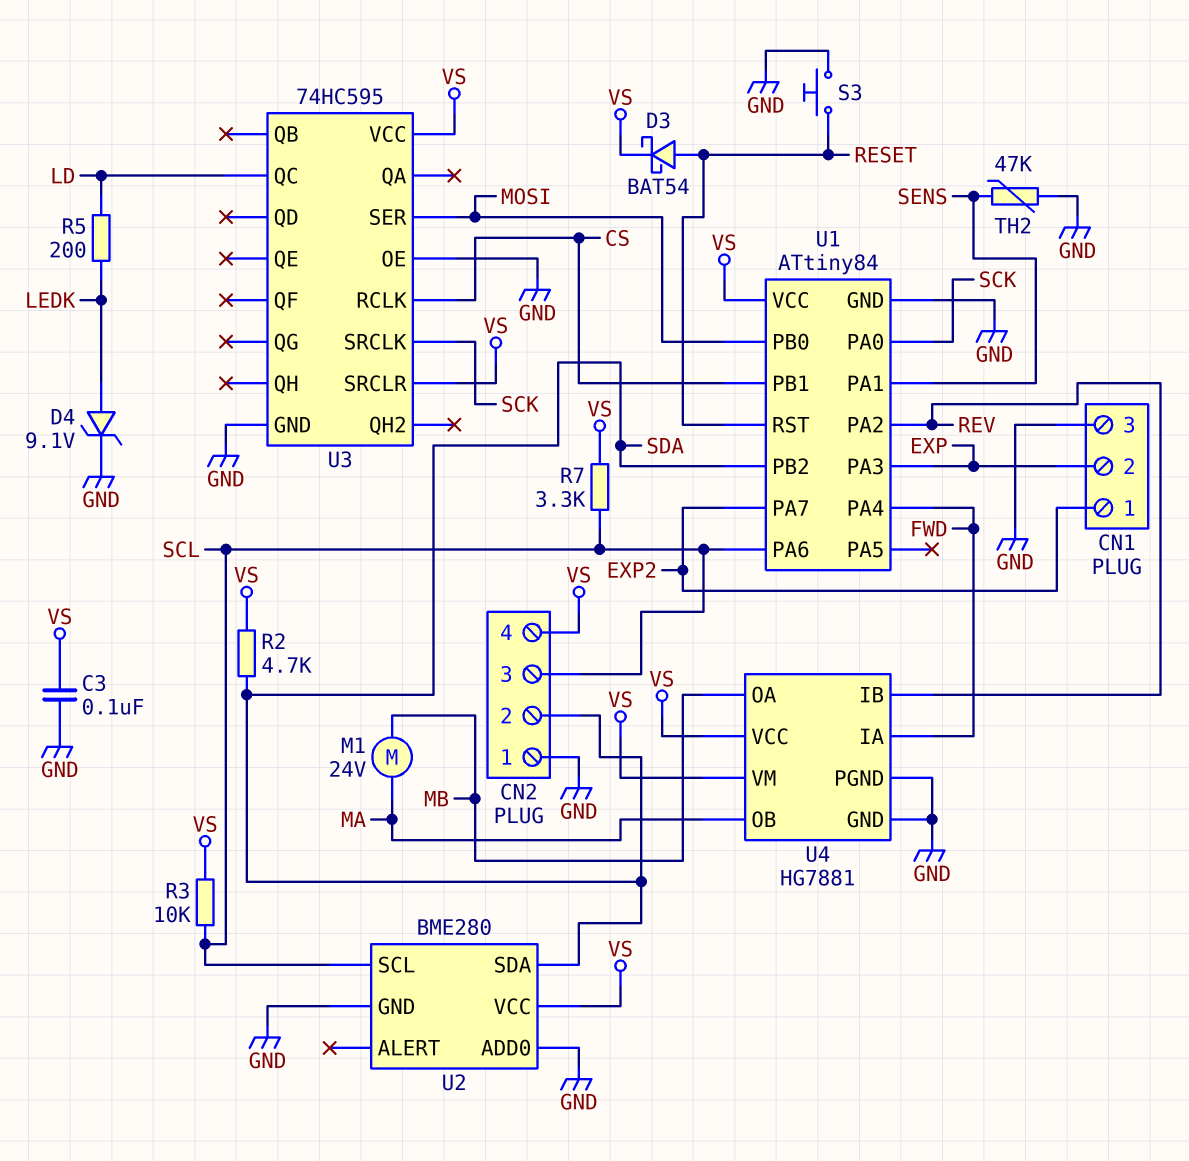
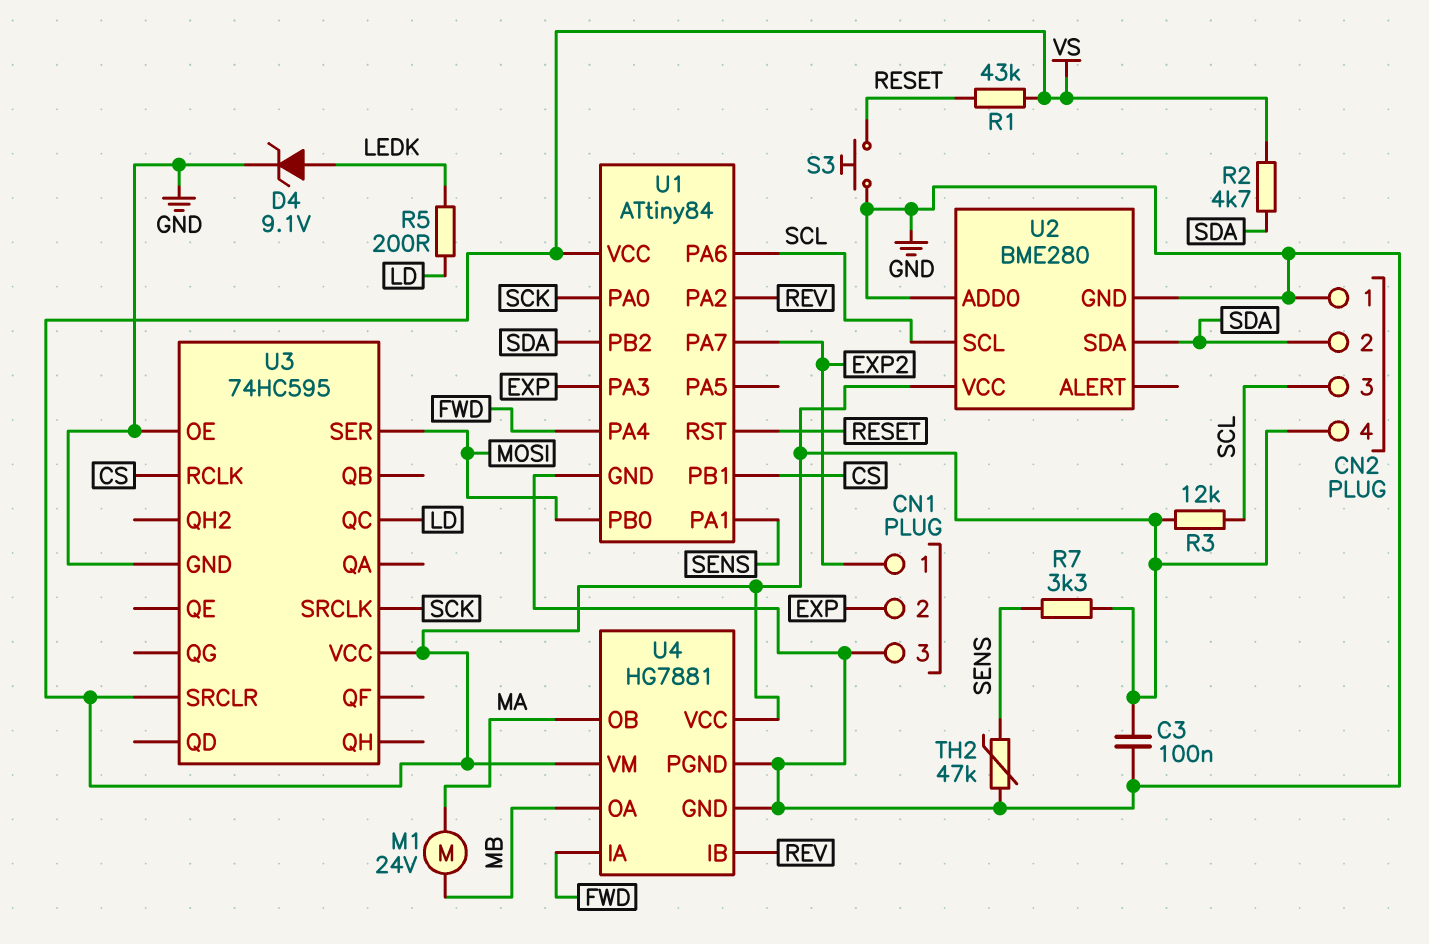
D3: schottky BAT54 (A RESET, K VS) -> none
R1: none -> 43k (RESET, VS)
R3: 10k (SCL, VS) -> 12k (SCL, VS)
R7: 3.3k (SCL, VS) -> 3.3k (SENS, VS)

